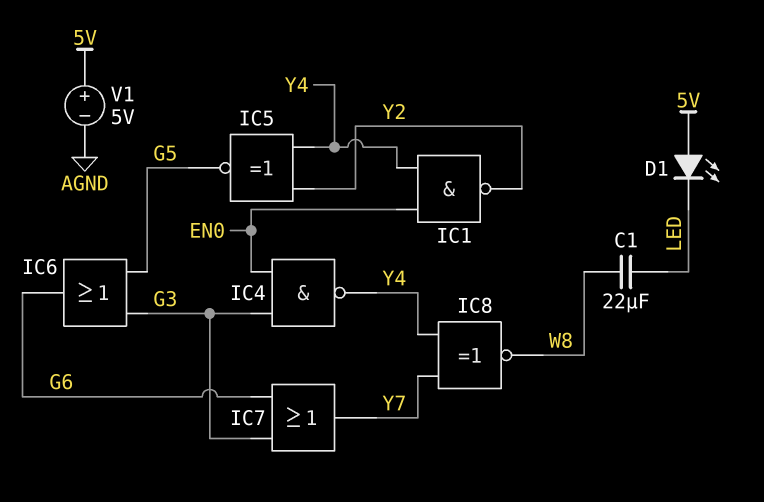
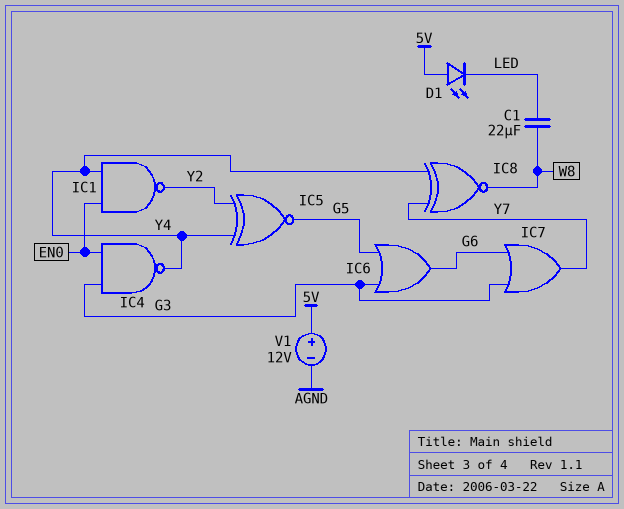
V1: 5V (plus 5V, minus AGND) -> 12V (plus 5V, minus AGND)

